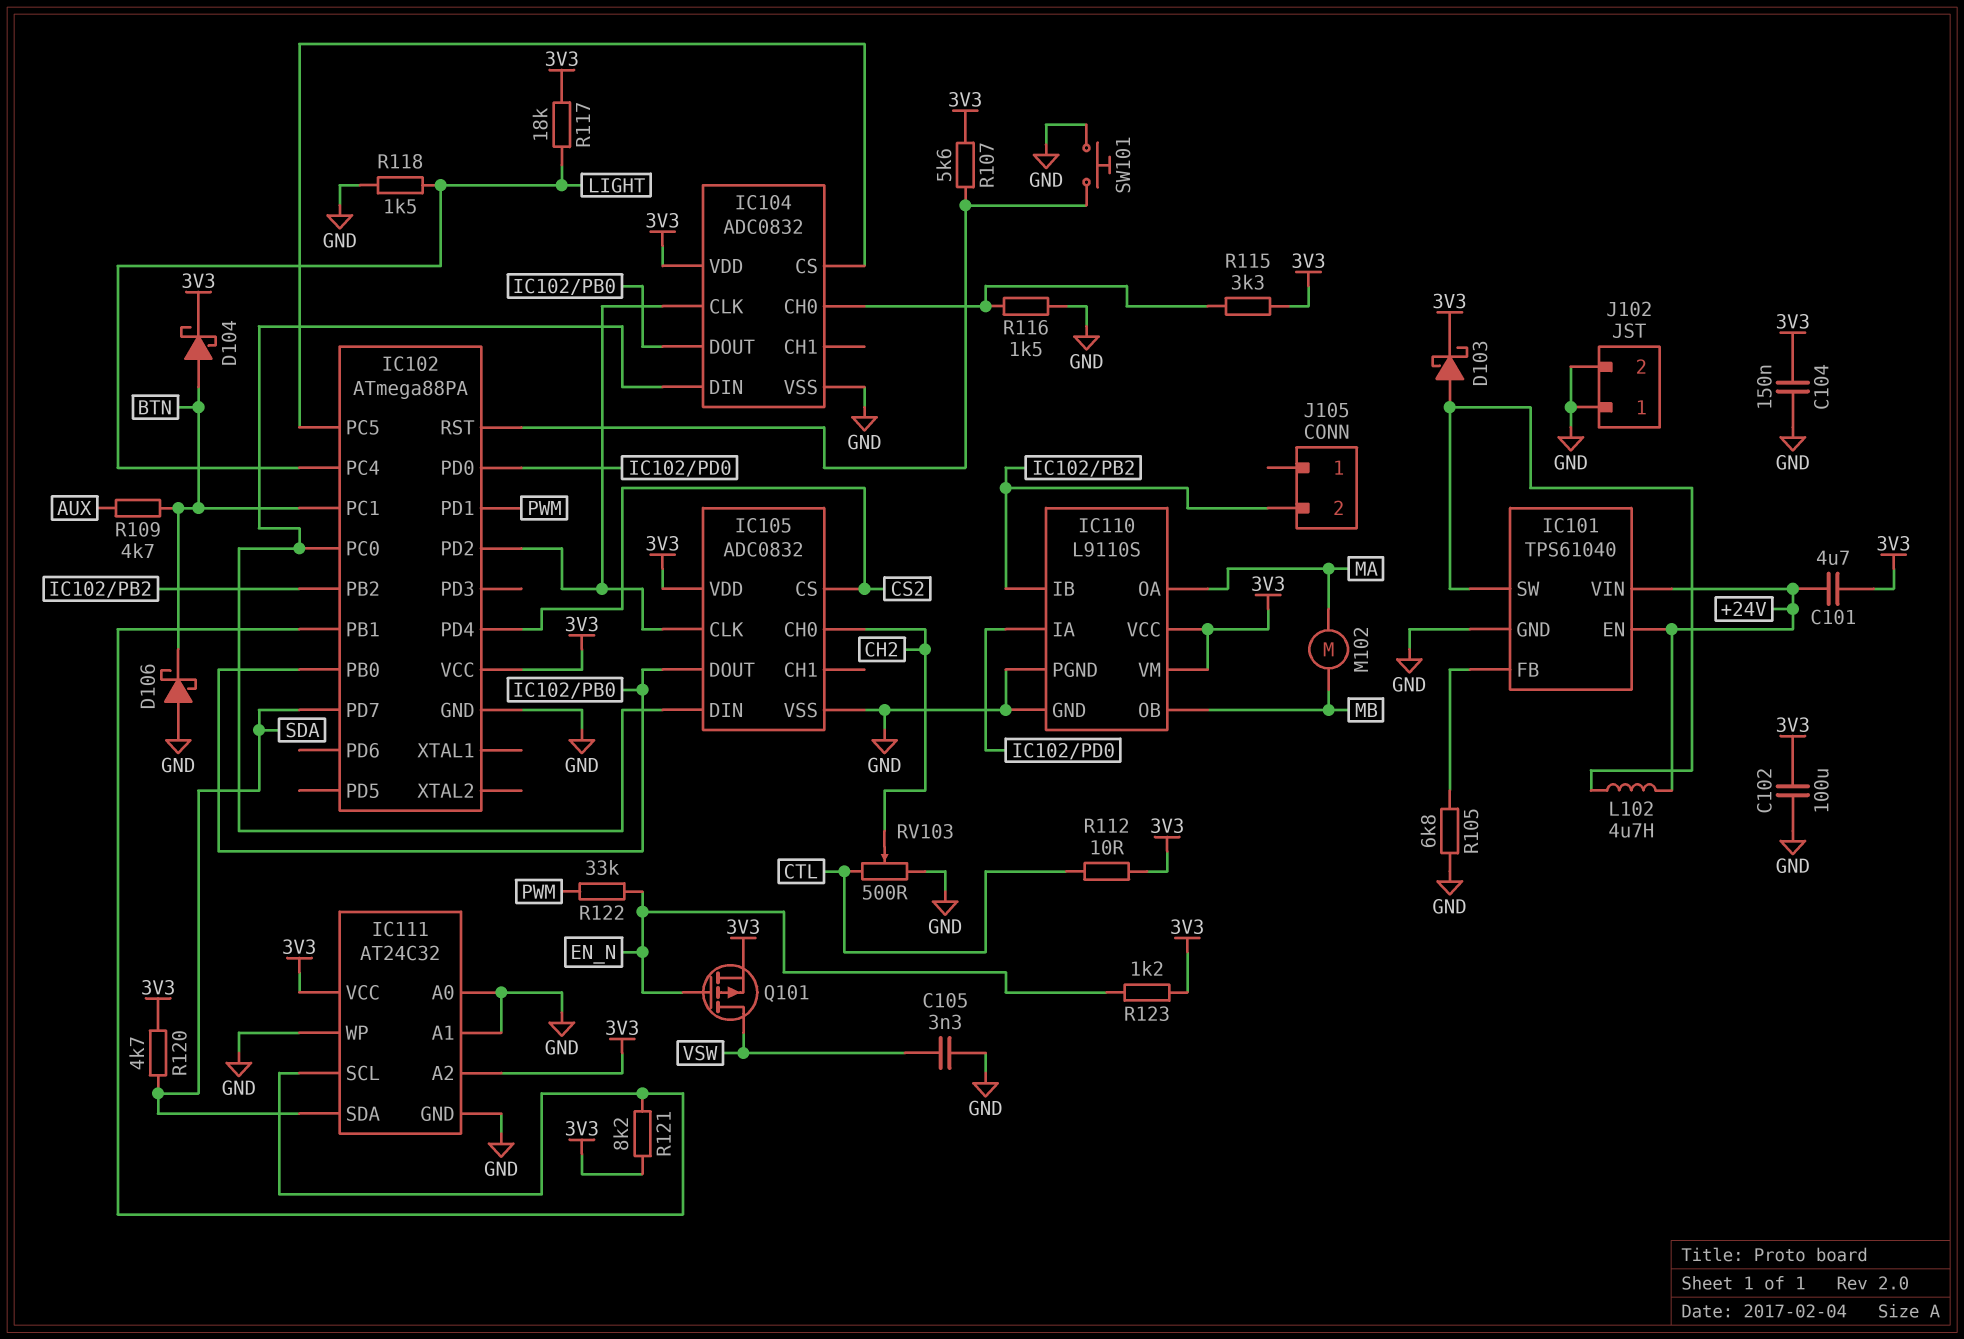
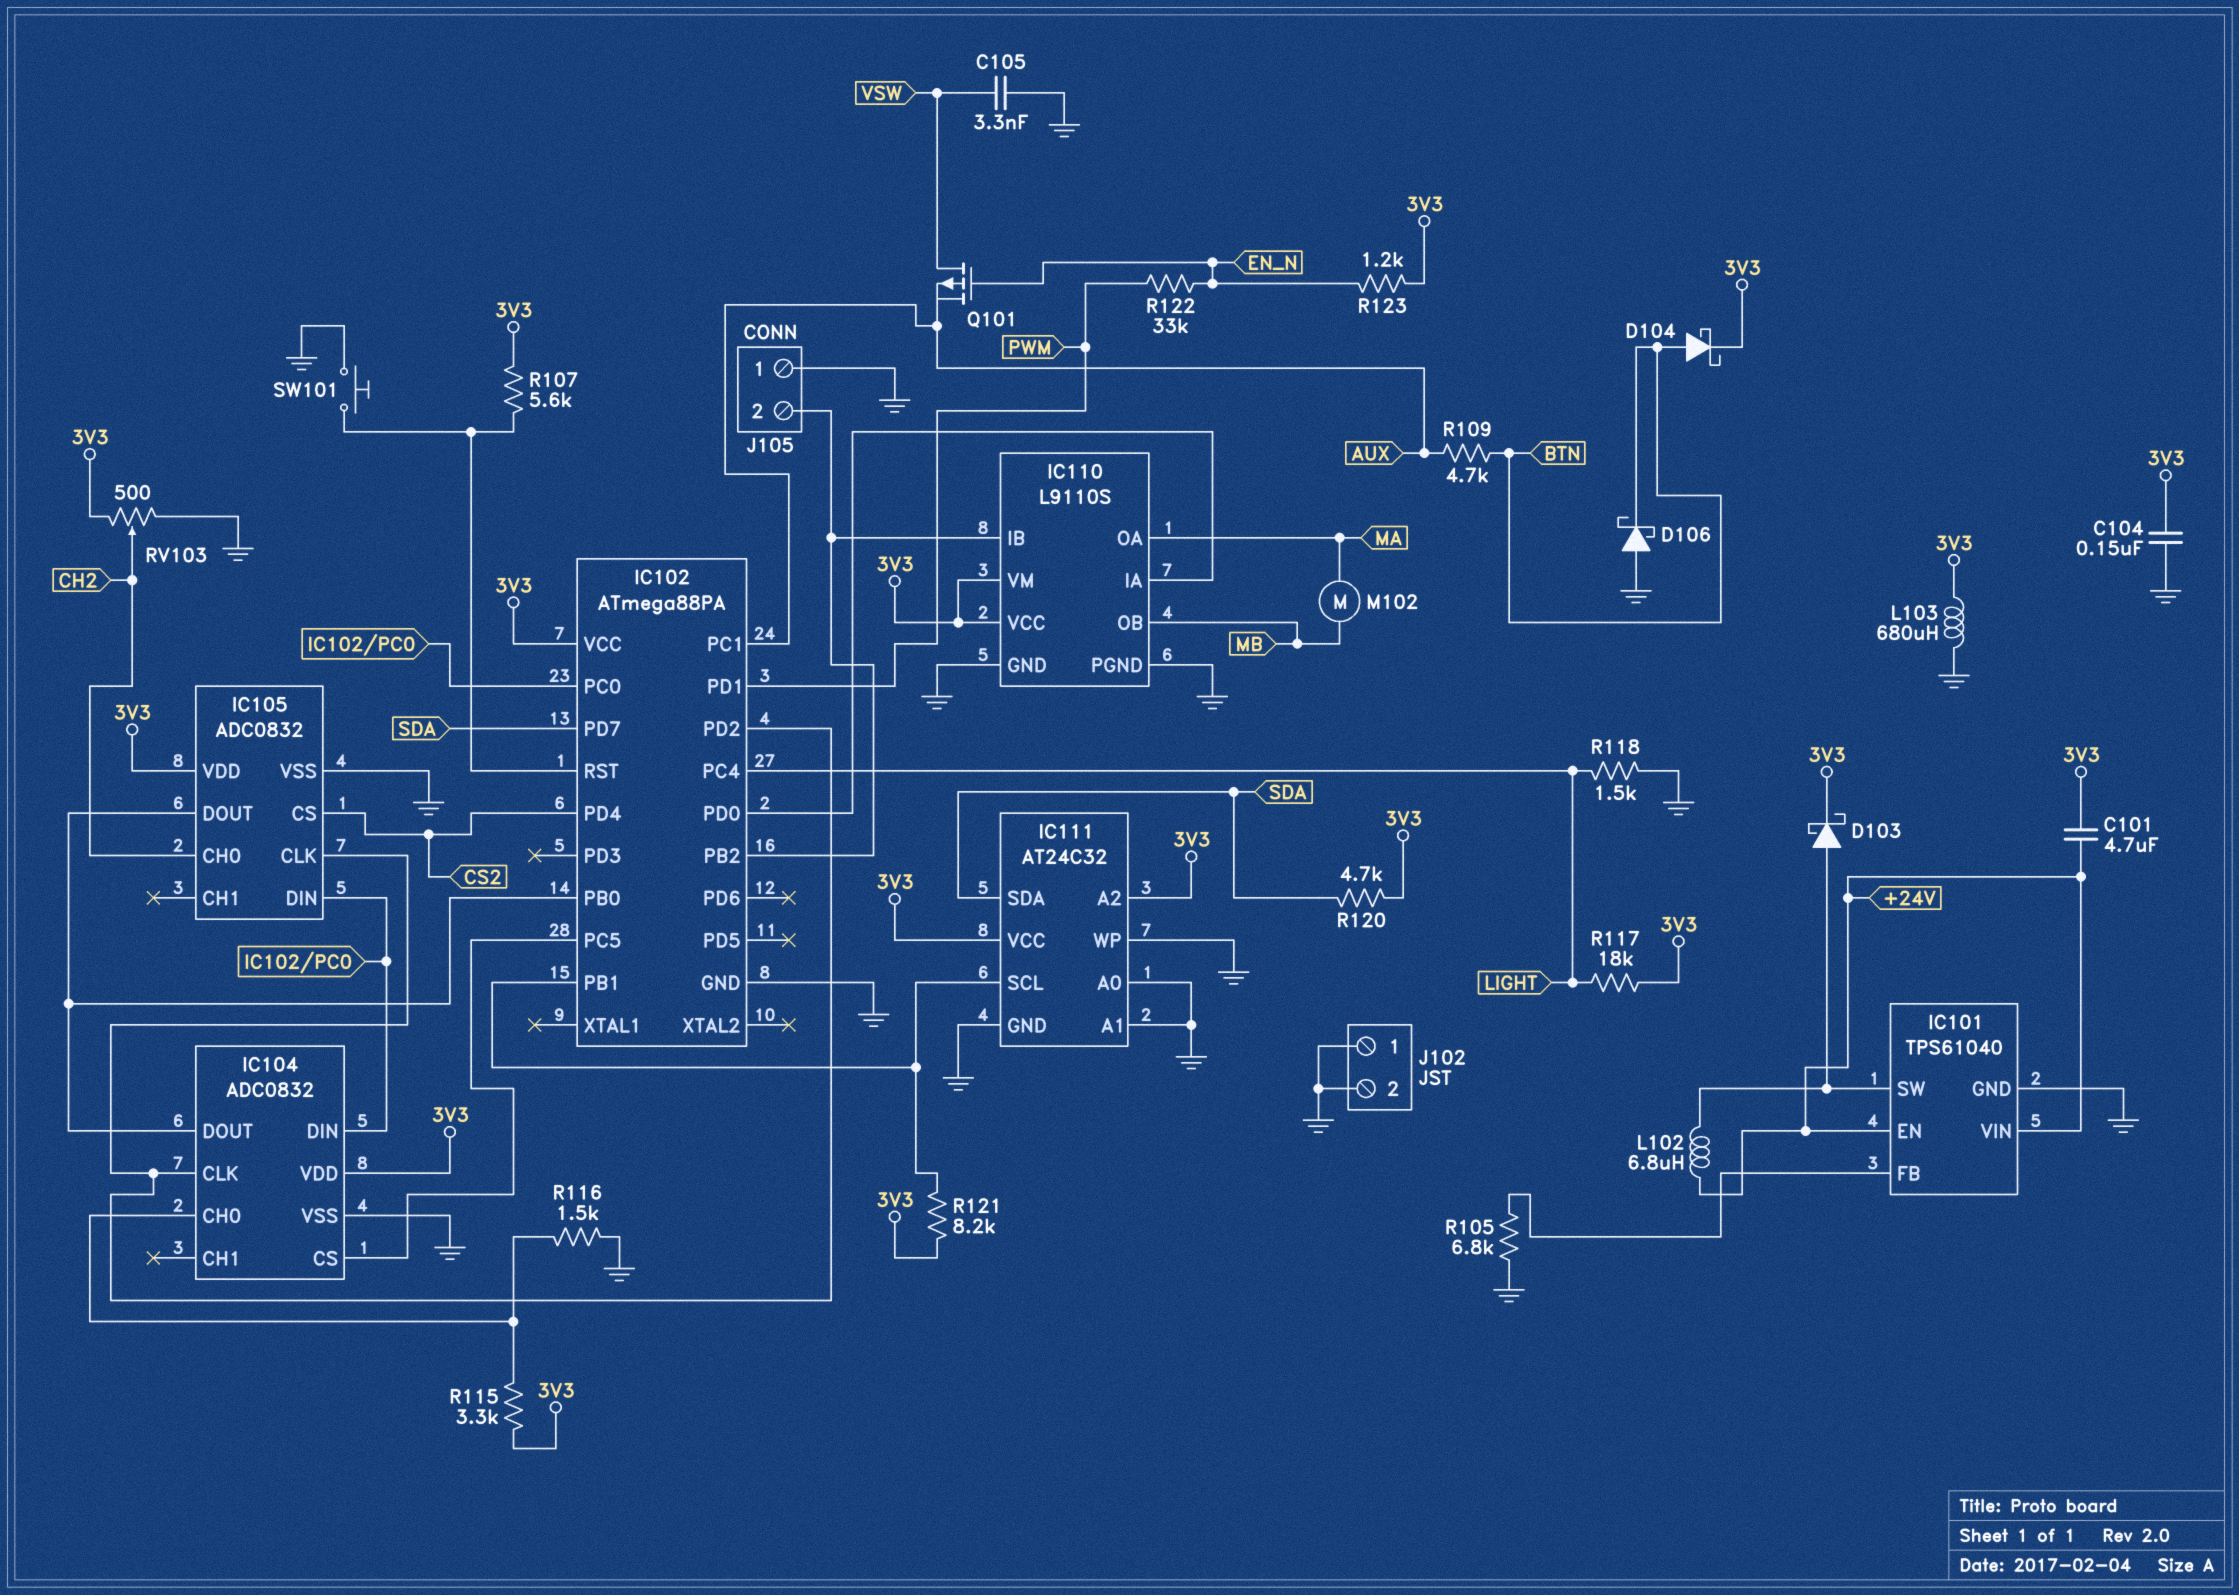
C102: 100uF (3V3, GND) -> none
IC102 pin PC1: BTN -> AUX
J105 pin 1: none -> GND
L102: 4.7uH (+24V, IC101/SW) -> 6.8uH (+24V, IC101/SW)
L103: none -> 680uH (3V3, GND)
Q101: PMOS (G EN_N, D VSW, S 3V3) -> PMOS (G EN_N, D VSW, S AUX)
R112: 10 (3V3, CTL) -> none
RV103: 500 (CTL, GND, wiper CH2) -> 500 (3V3, GND, wiper CH2)

